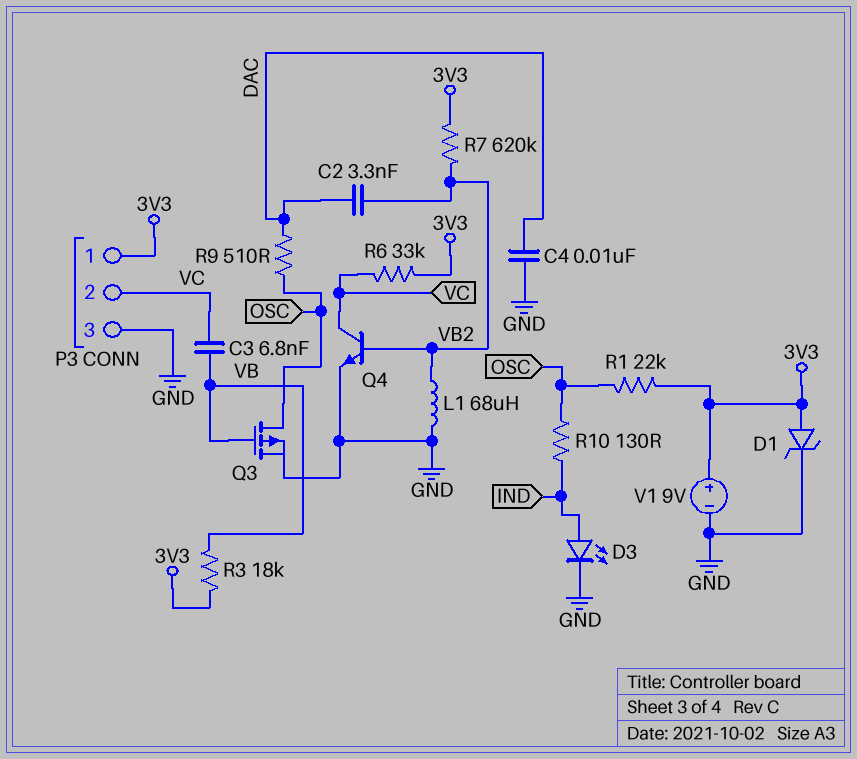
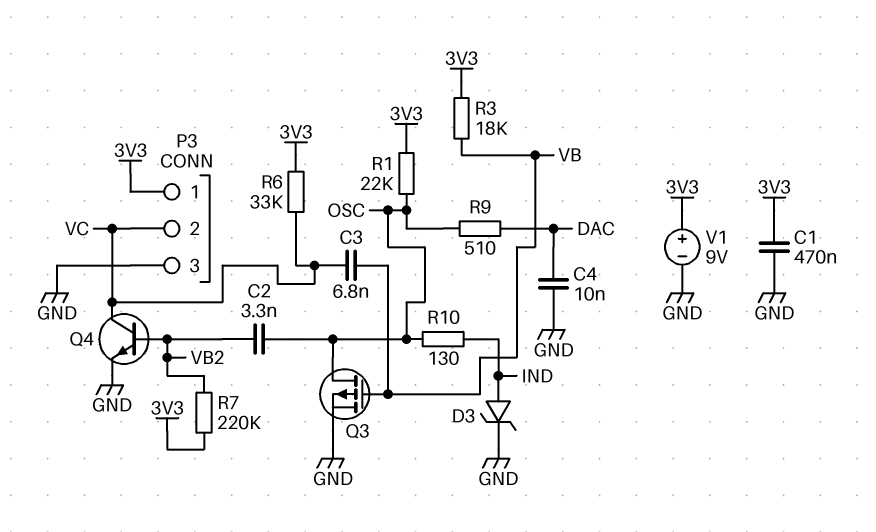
C1: none -> 470nF (3V3, GND)
C2: 3.3nF (DAC, VB2) -> 3.3nF (OSC, VB2)
D1: zener (A 3V3, K GND) -> none
D3: LED (A IND, K GND) -> zener (A IND, K GND)
L1: 68uH (GND, VB2) -> none
R7: 620k (3V3, VB2) -> 220k (3V3, VB2)

